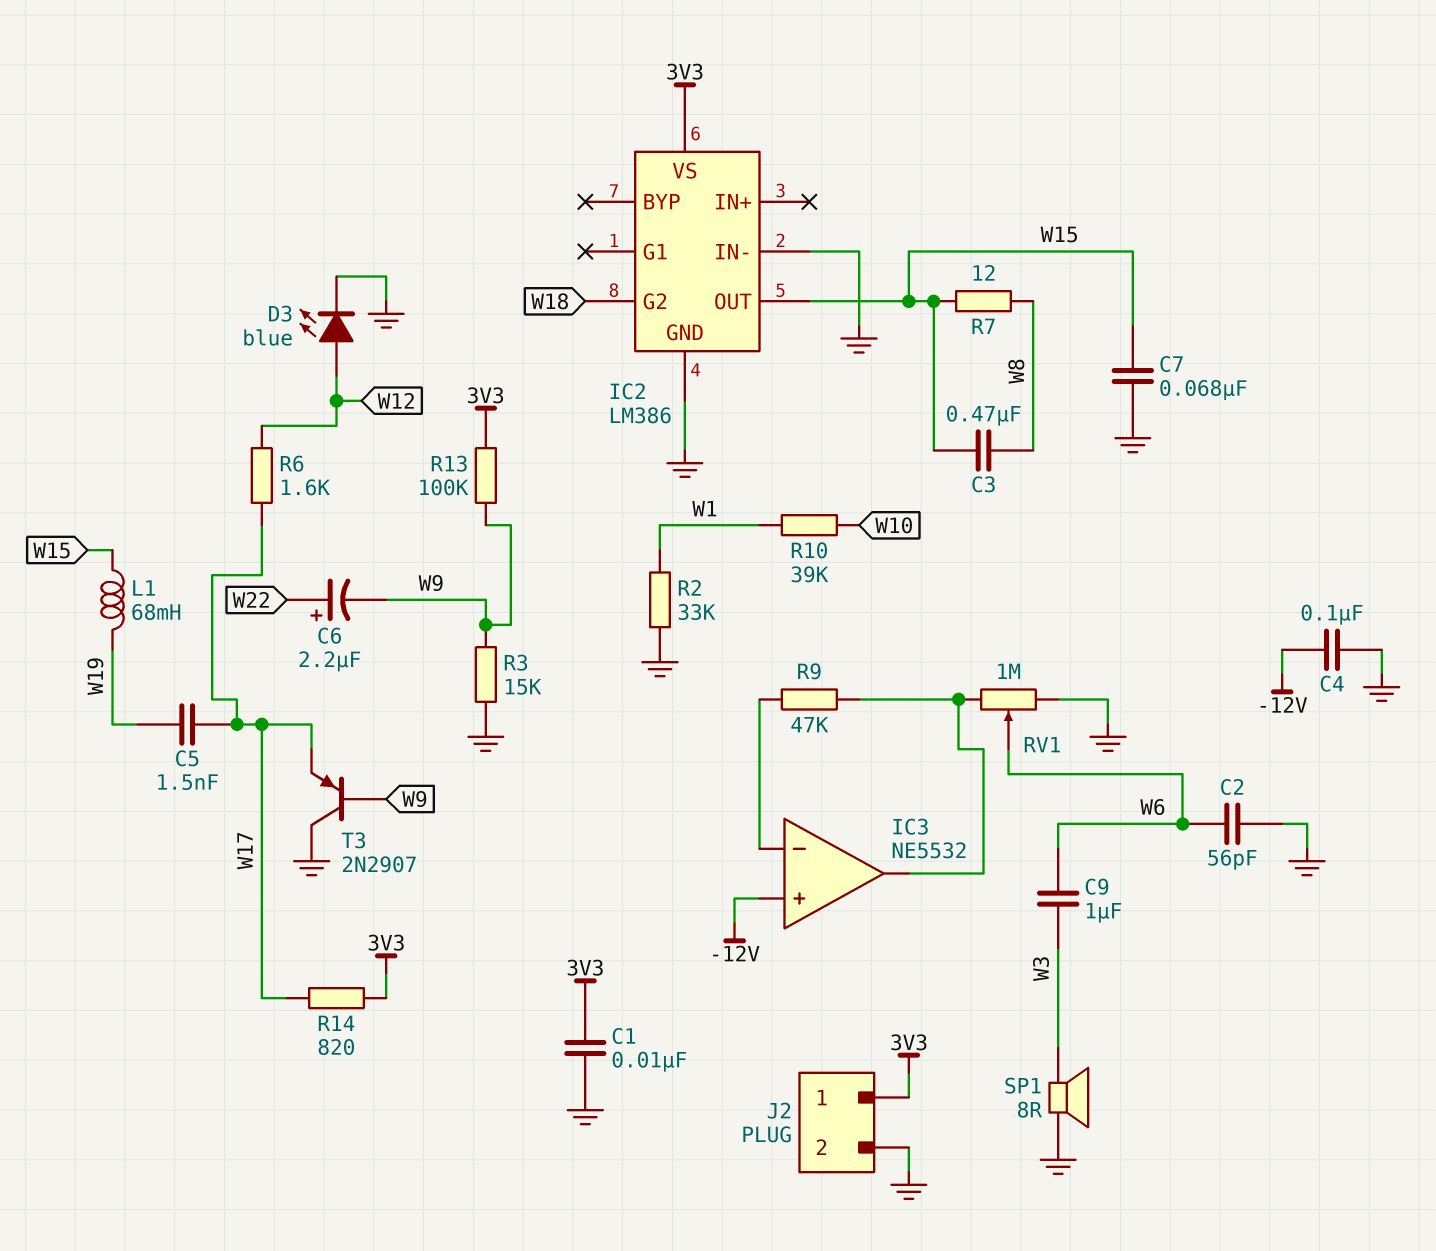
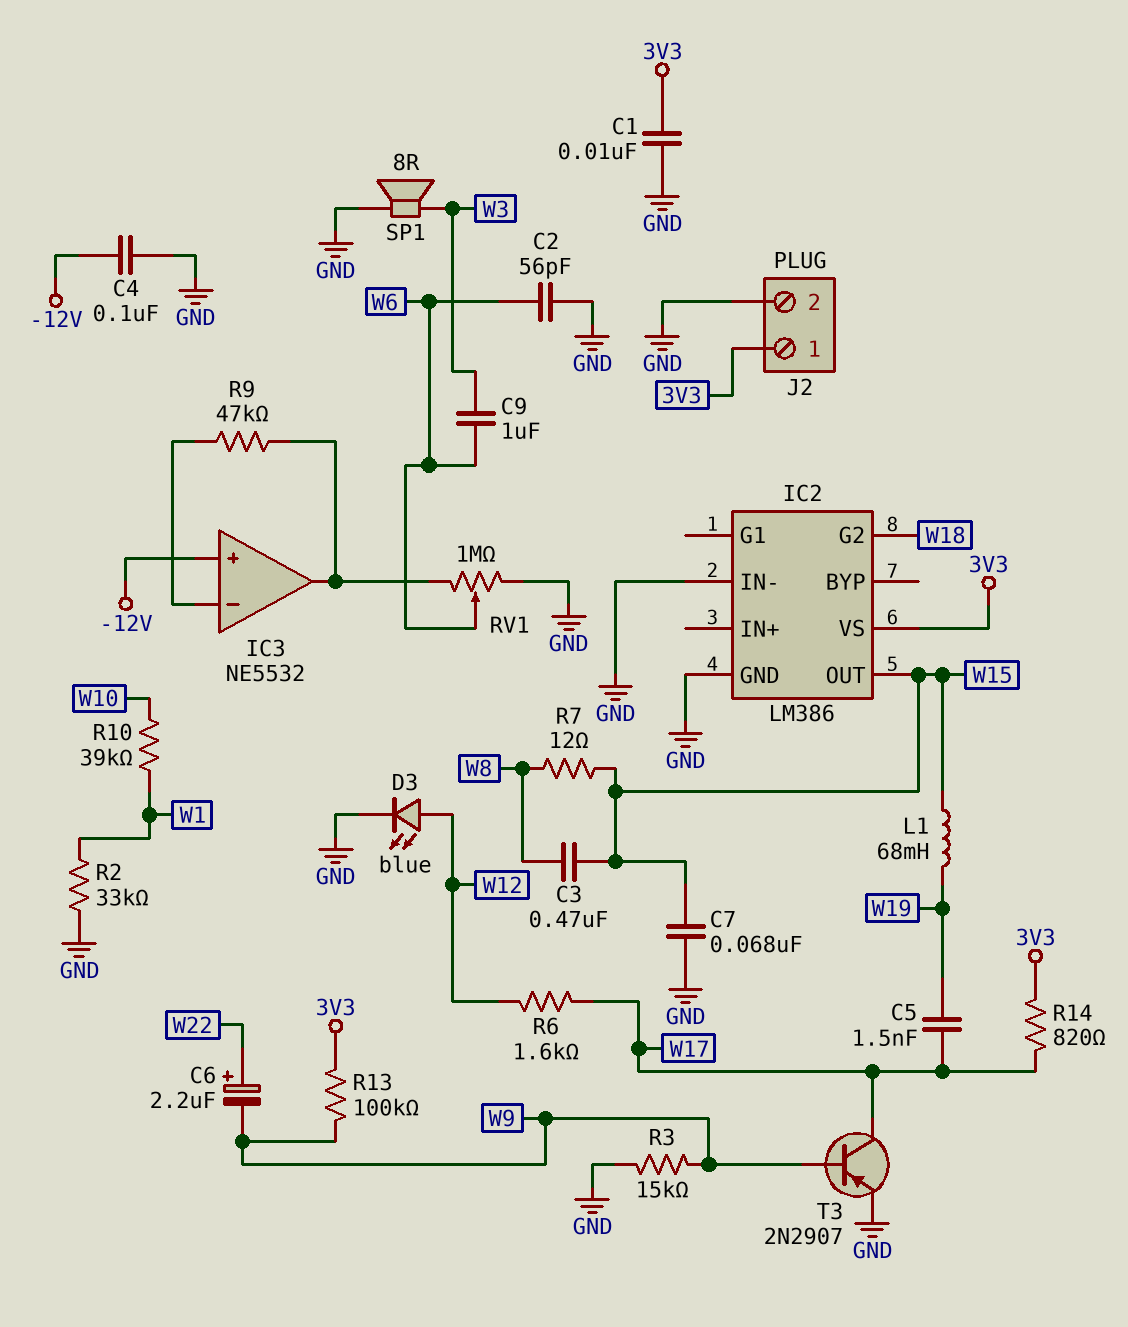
T3: PNP 2N2907 (B W9, C GND, E W17) -> PNP 2N2907 (B W9, C W17, E GND)

